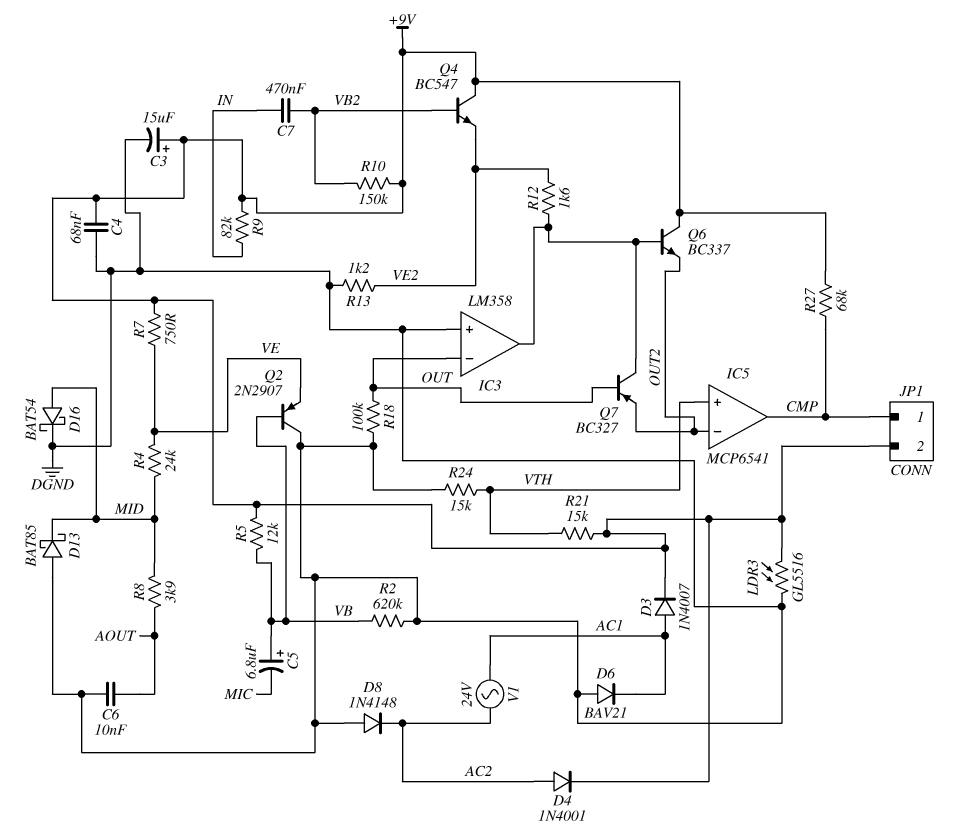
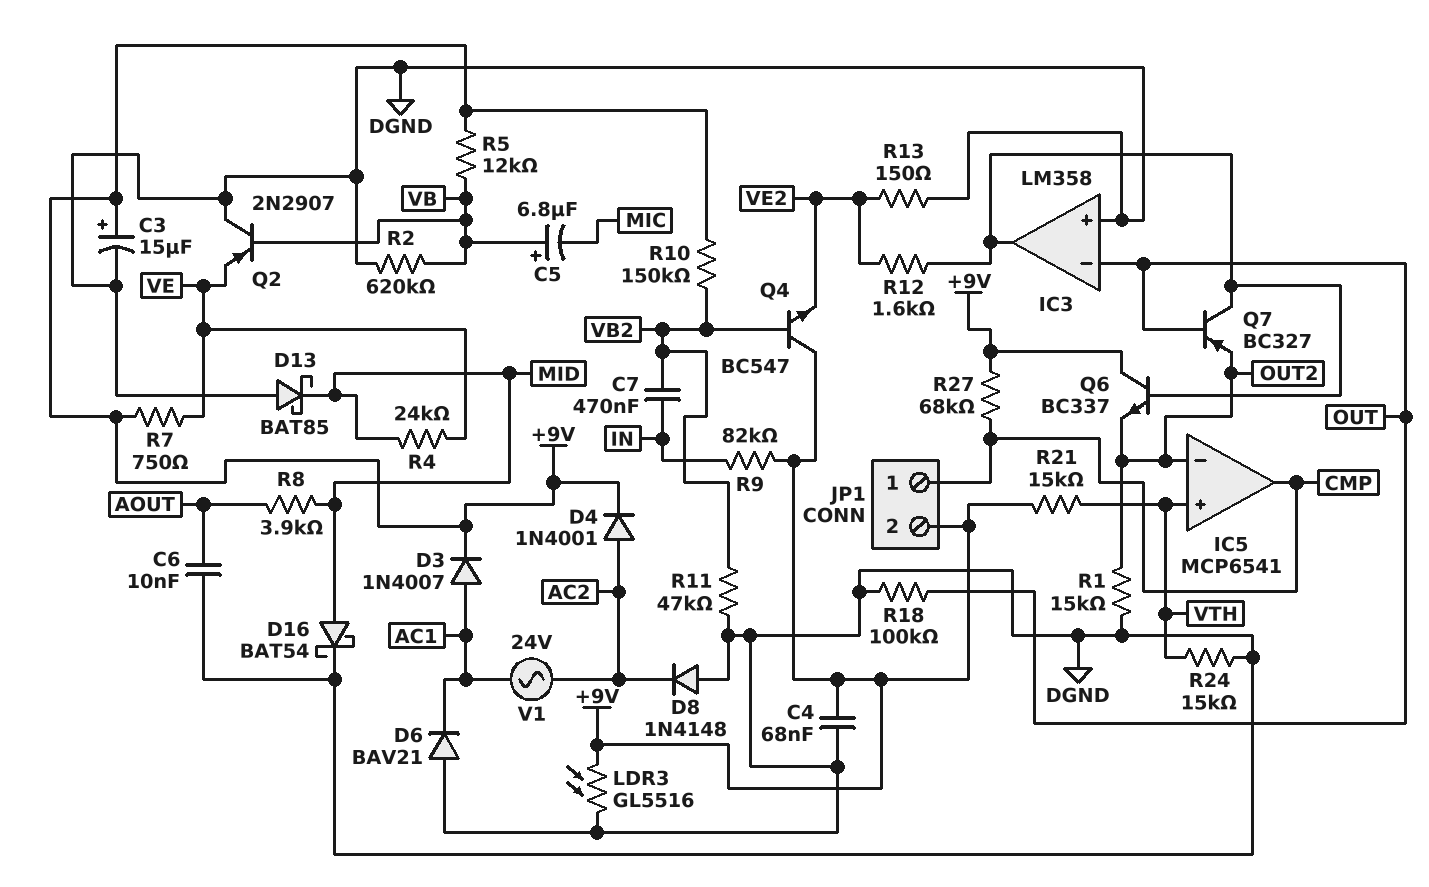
R1: none -> 15k (DGND, OUT2)
R11: none -> 47k (DGND, VB2)
R13: 1.2k (DGND, VE2) -> 150 (DGND, VE2)

